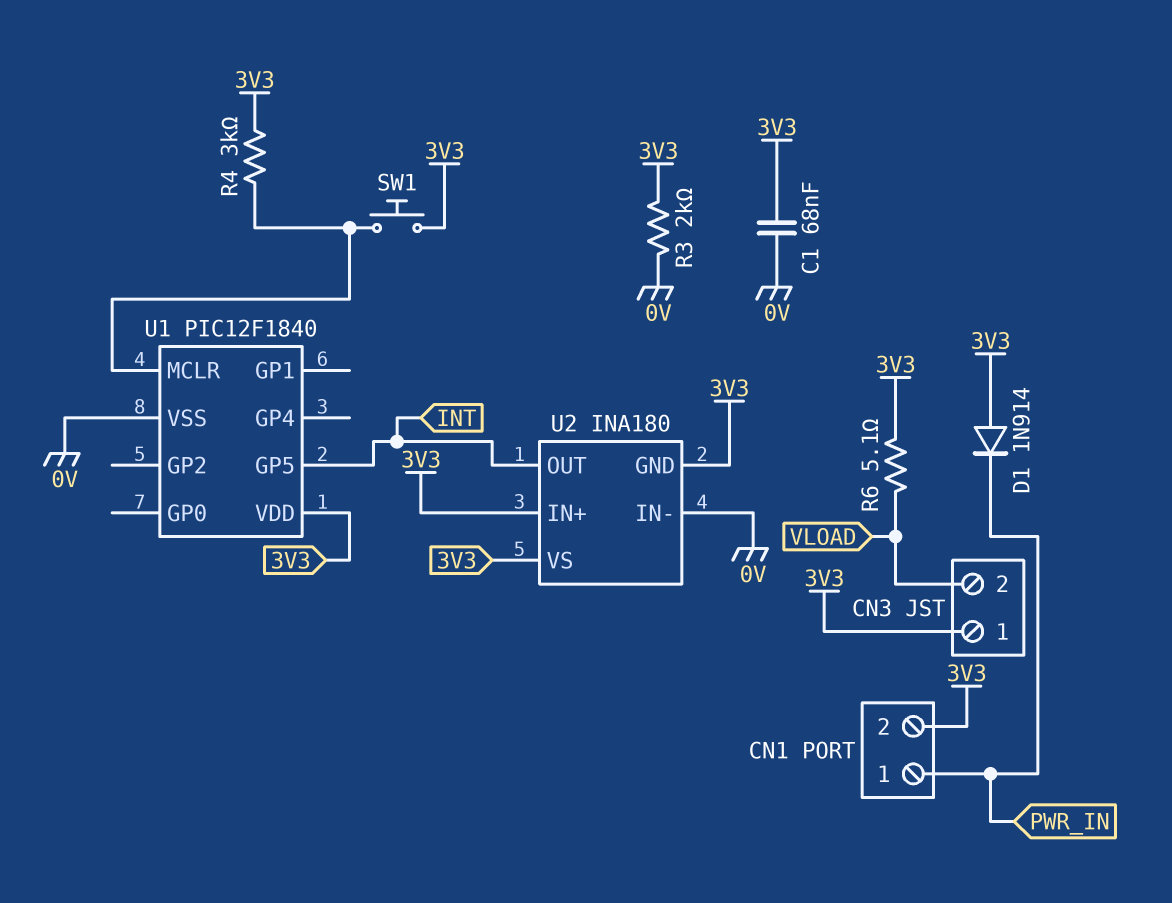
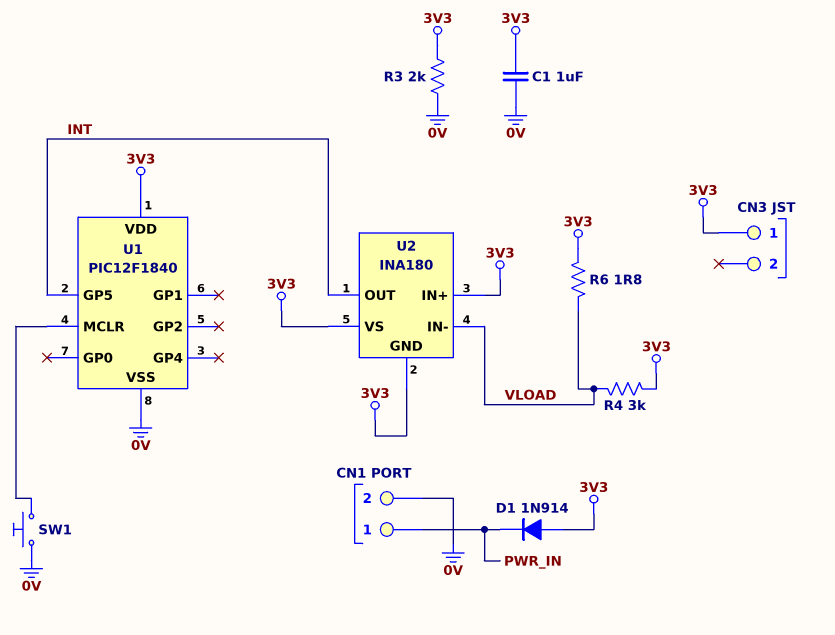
C1: 68nF (0V, 3V3) -> 1uF (0V, 3V3)
CN1 pin 2: 3V3 -> 0V
CN3 pin 2: VLOAD -> none
R4: 3k (3V3, U1/MCLR) -> 3k (3V3, VLOAD)
R6: 5.1 (3V3, VLOAD) -> 1.8 (3V3, VLOAD)
SW1: button (3V3, U1/MCLR) -> button (0V, U1/MCLR)
U2 pin IN-: 0V -> VLOAD

